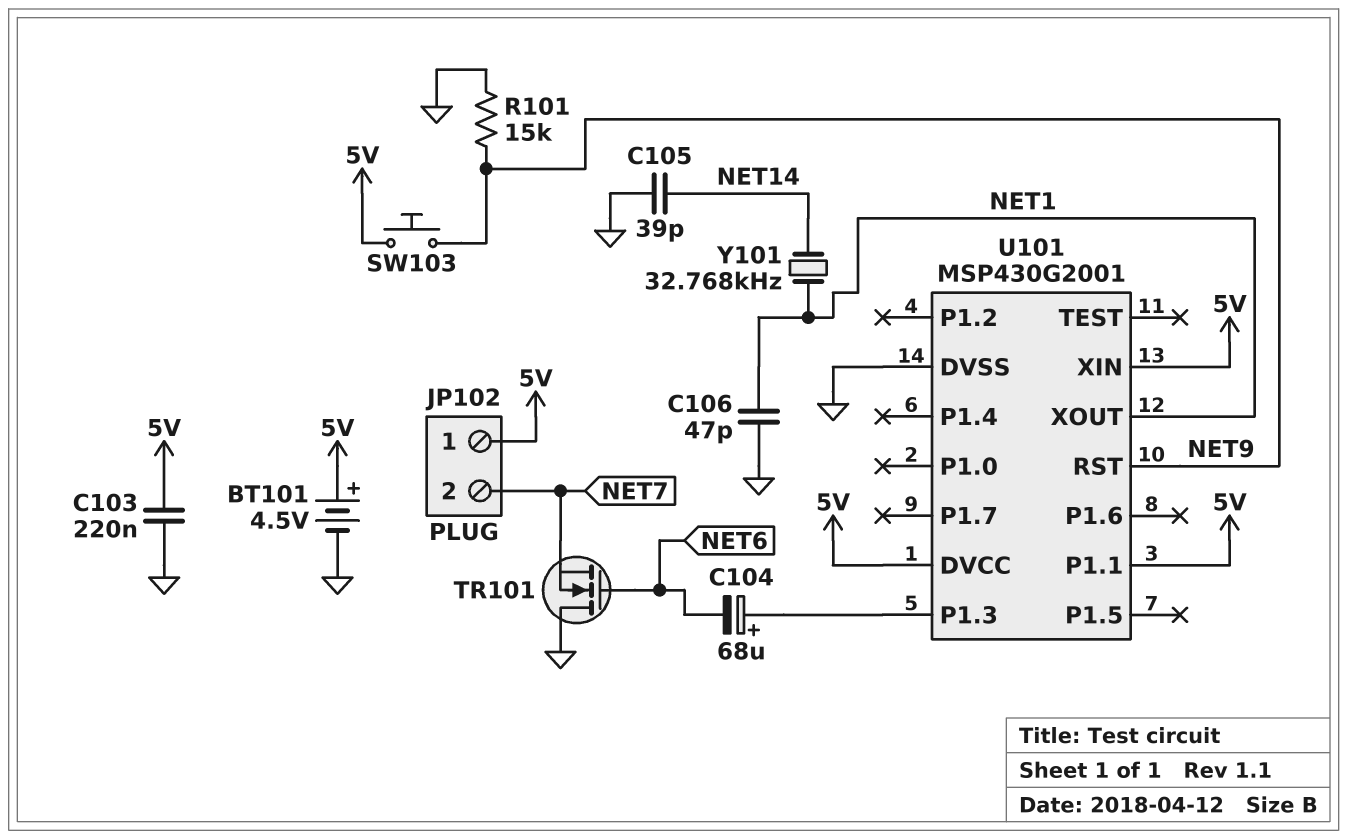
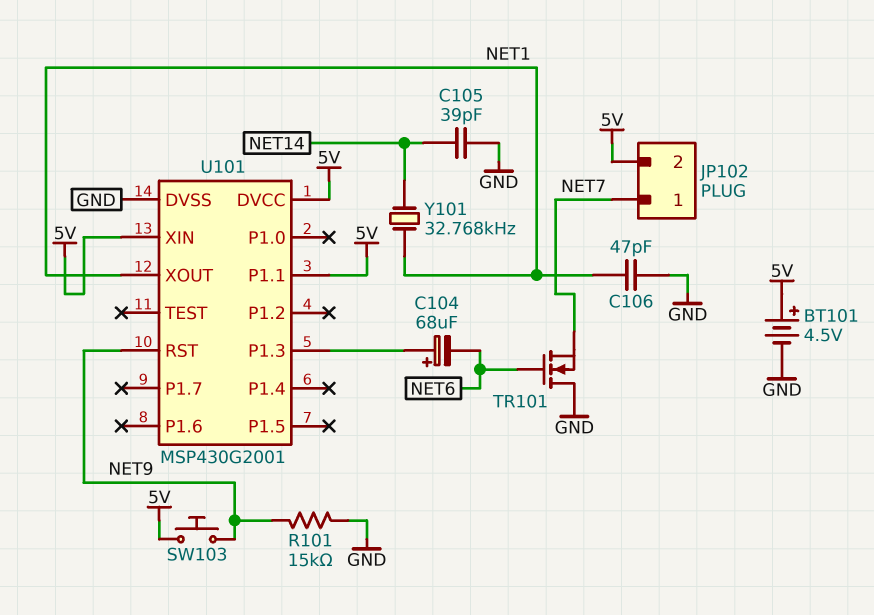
C103: 220nF (5V, GND) -> none
JP102 pin 1: 5V -> NET7
JP102 pin 2: NET7 -> 5V

